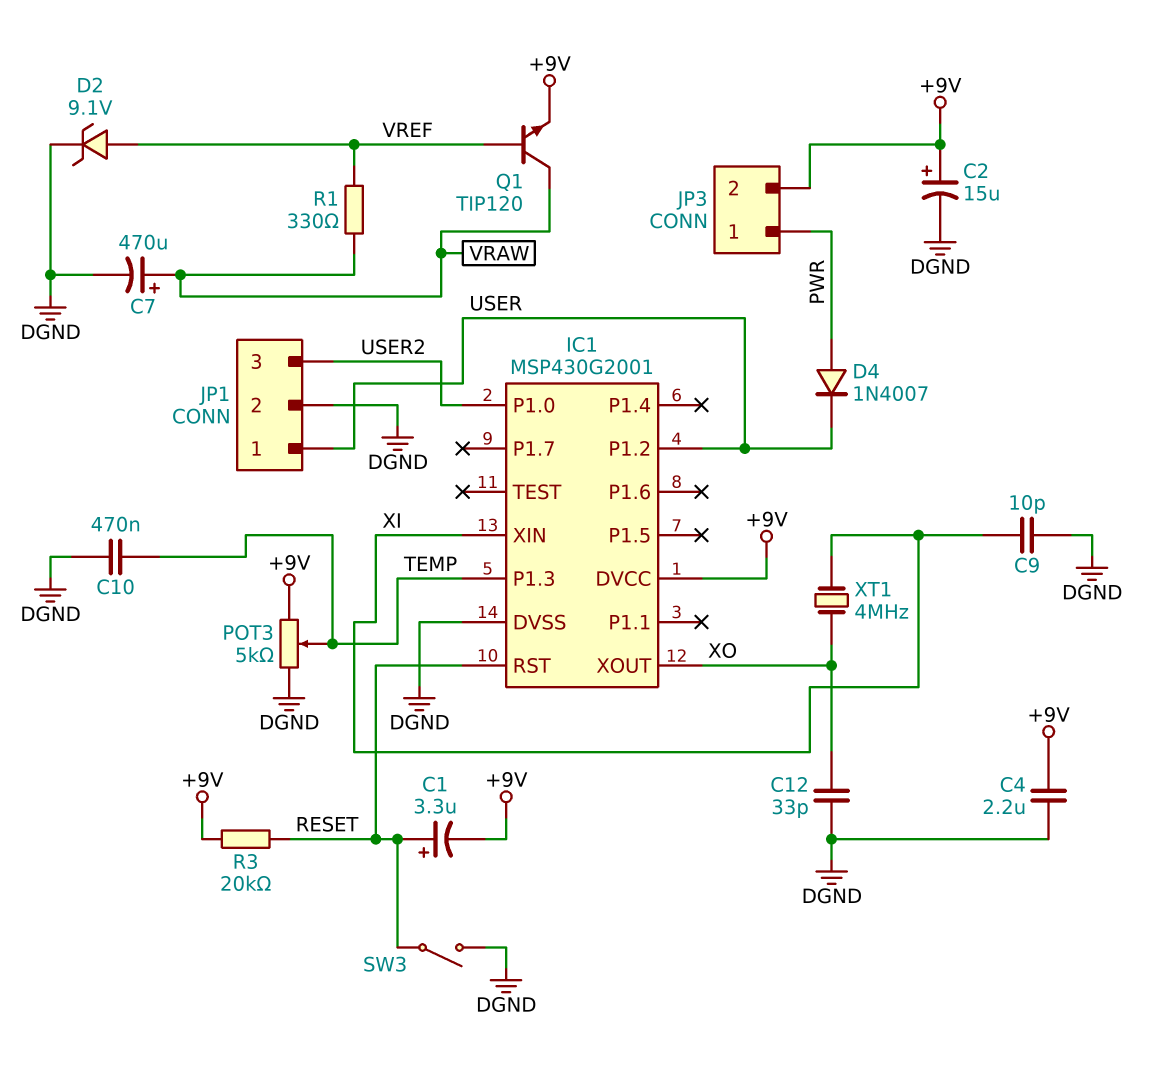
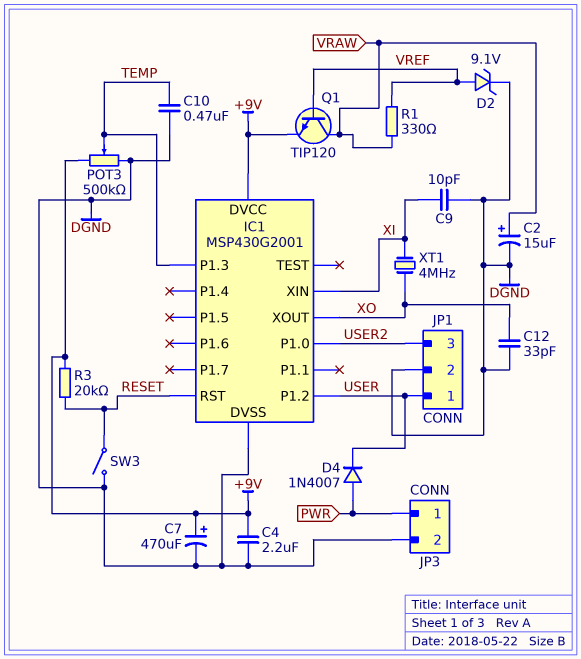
C1: 3.3uF (plus RESET, minus +9V) -> none
C2: 15uF (plus +9V, minus DGND) -> 15uF (plus VRAW, minus DGND)
C7: 470uF (plus VRAW, minus DGND) -> 470uF (plus +9V, minus DGND)
JP3 pin 2: +9V -> DGND
POT3: 5k (+9V, DGND, wiper TEMP) -> 500k (+9V, DGND, wiper TEMP)

